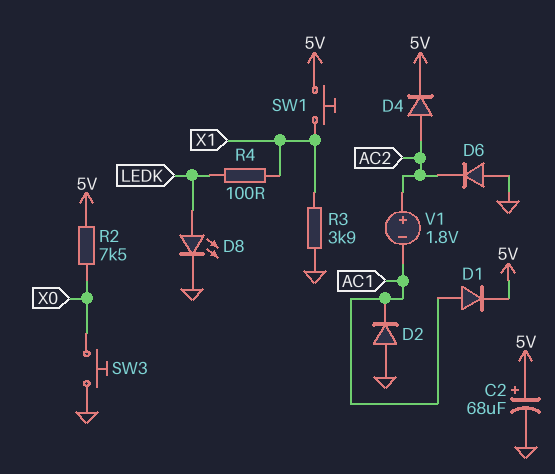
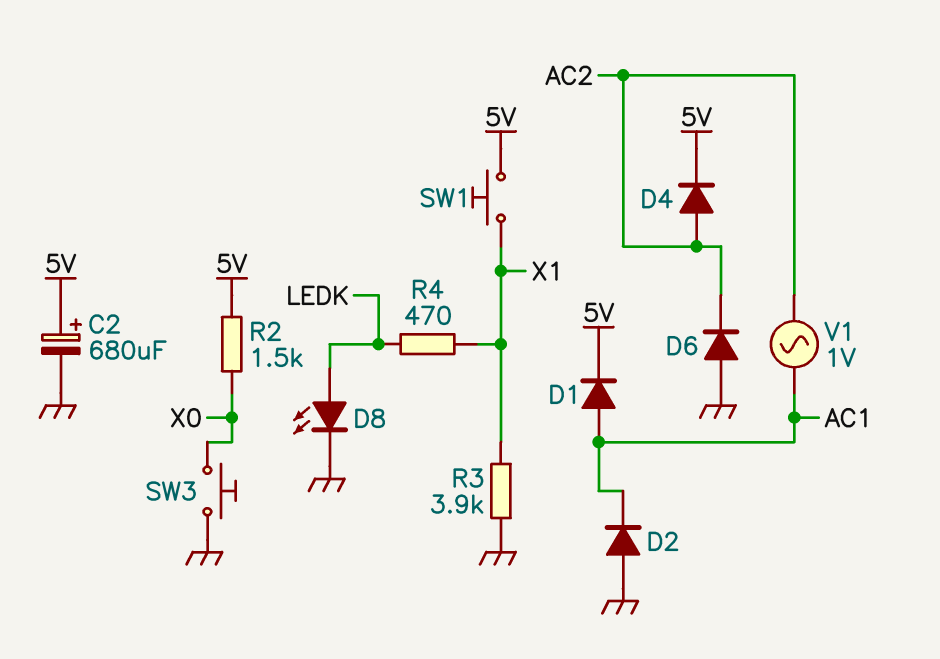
C2: 68uF (plus 5V, minus GND) -> 680uF (plus 5V, minus GND)
R2: 7.5k (5V, X0) -> 1.5k (5V, X0)
R4: 100 (LEDK, X1) -> 470 (LEDK, X1)
V1: 1.8V (plus AC2, minus AC1) -> AC 1V (AC1, AC2)

